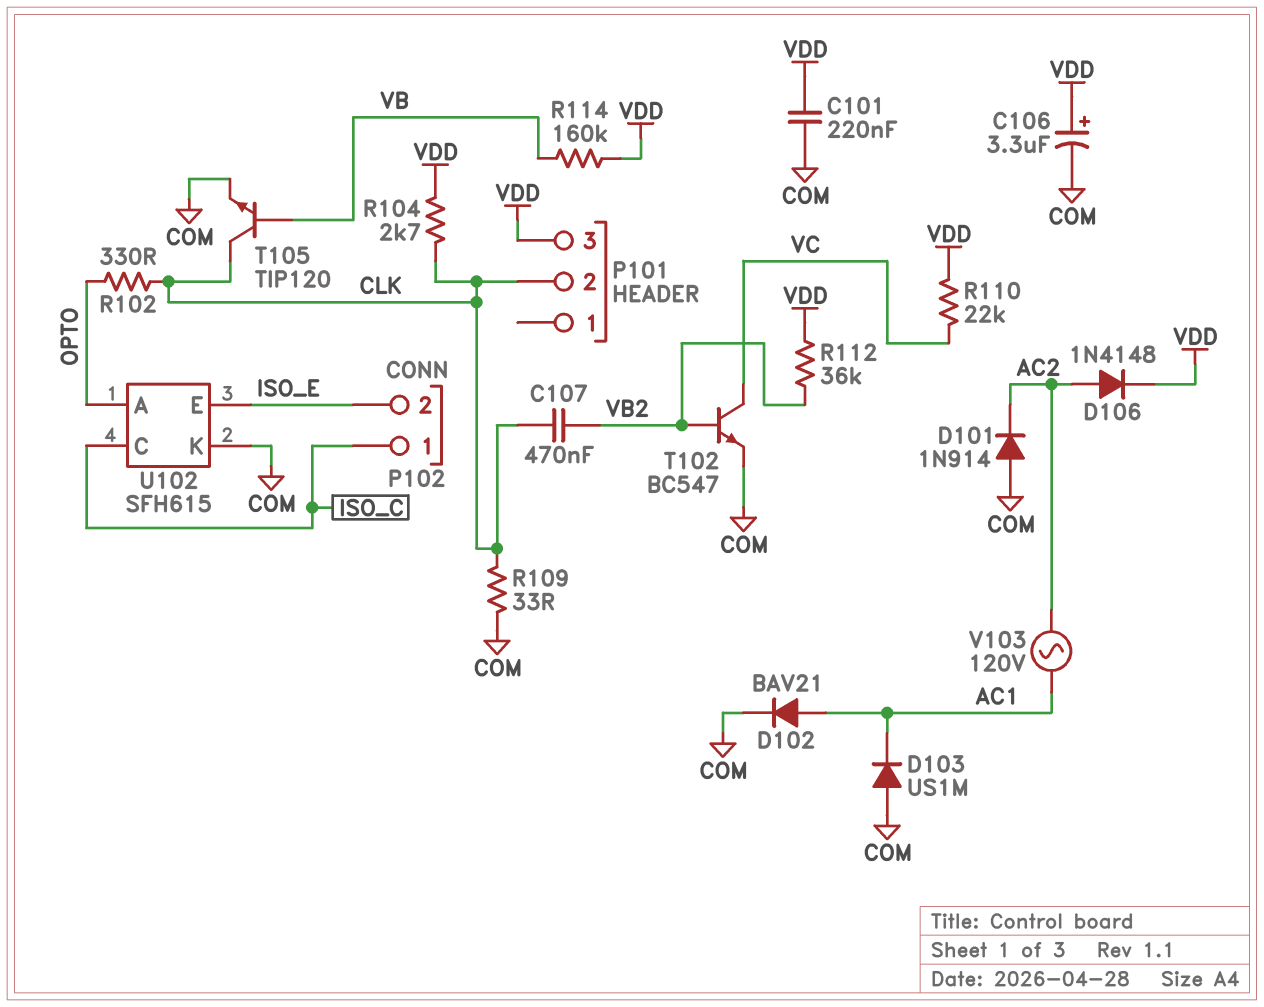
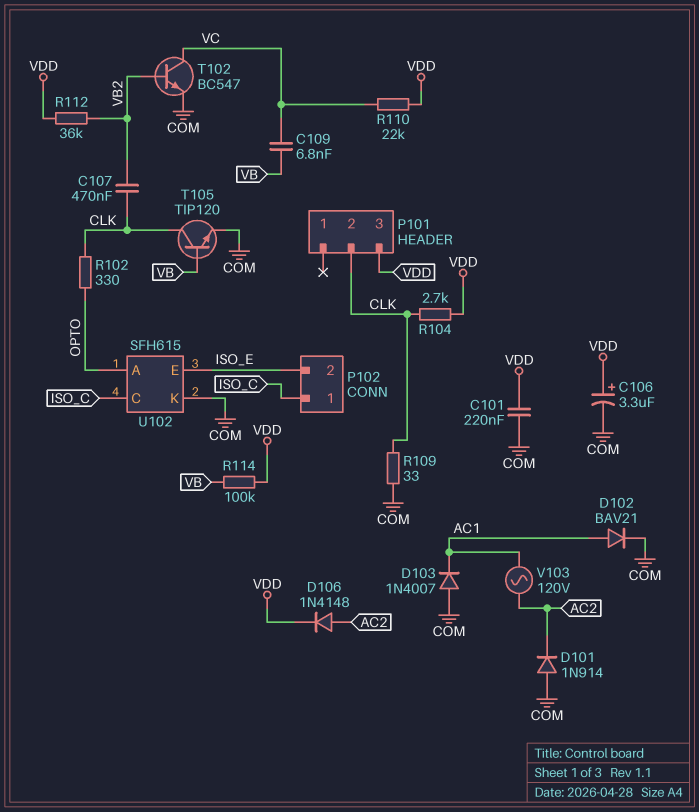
C109: none -> 6.8nF (VB, VC)
D103: diode US1M (A COM, K AC1) -> diode 1N4007 (A COM, K AC1)
R114: 160k (VB, VDD) -> 100k (VB, VDD)

